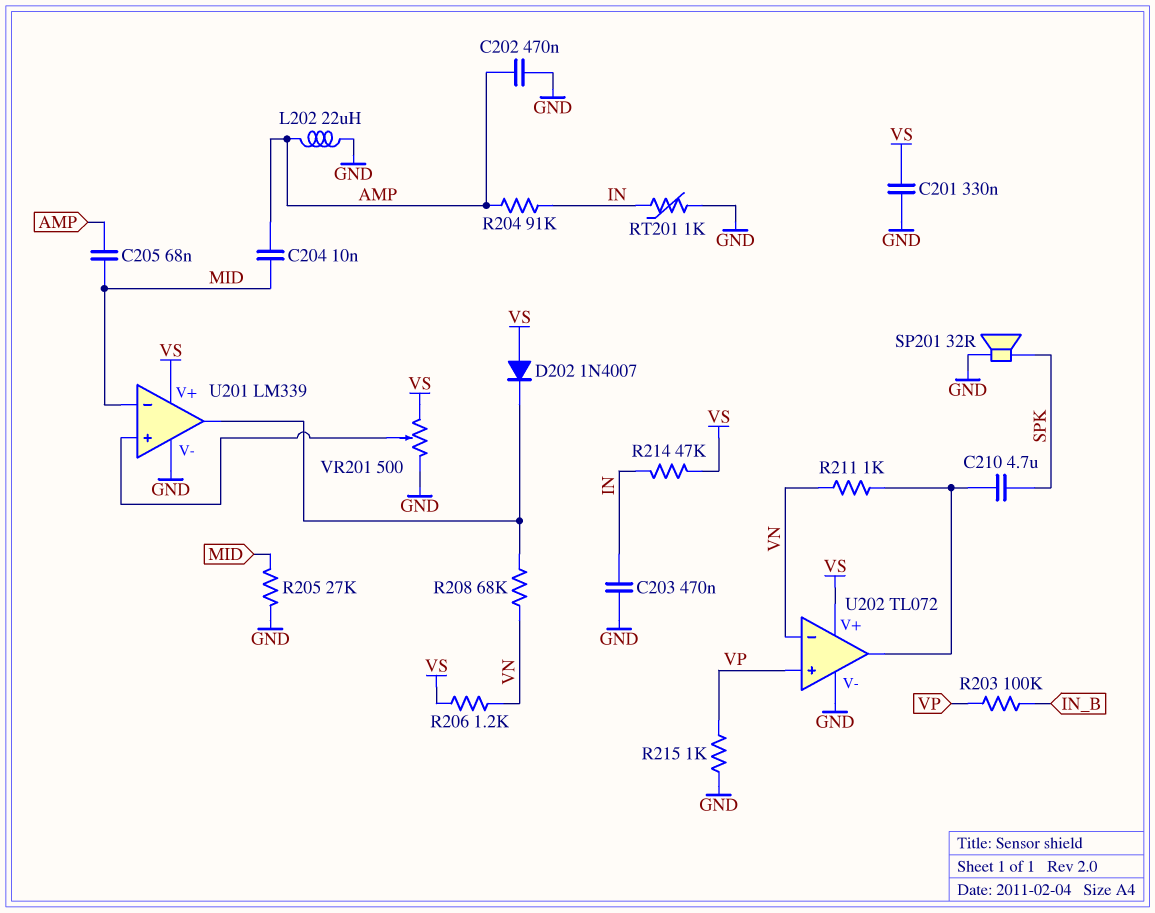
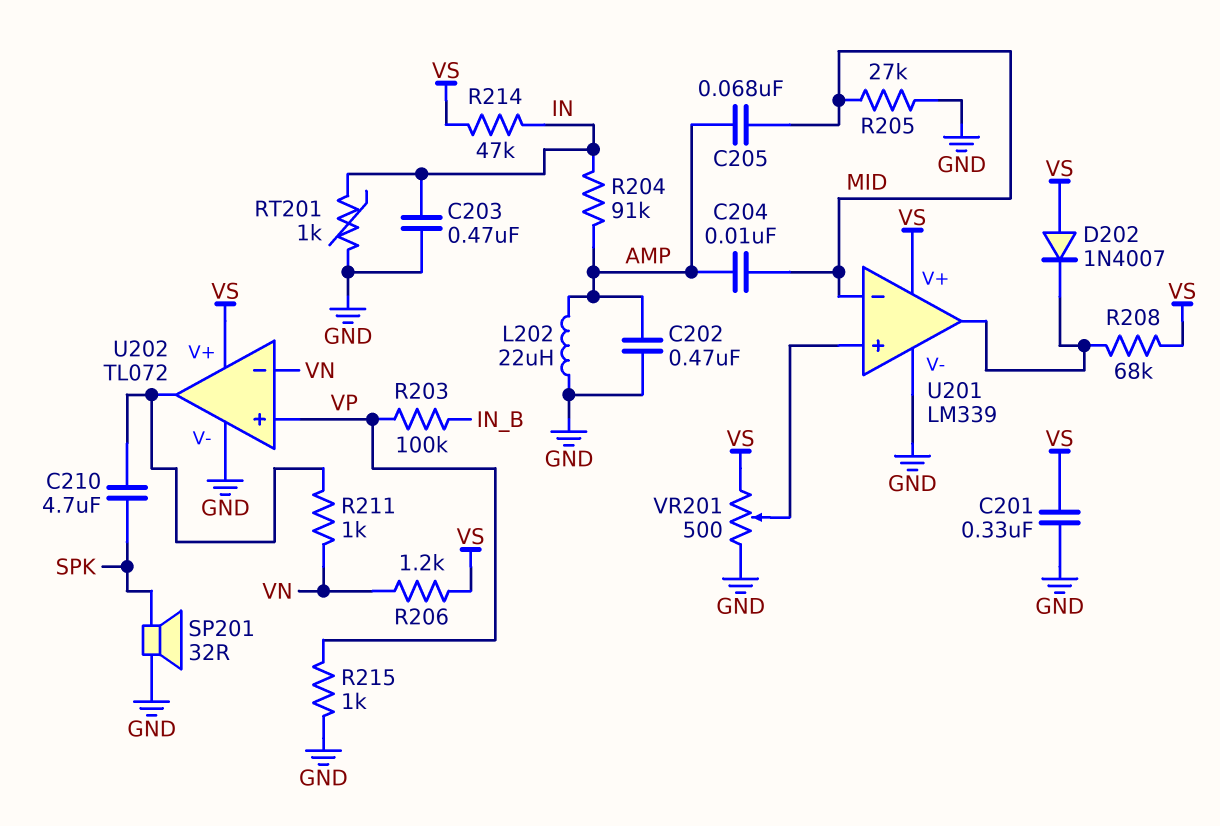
R208: 68k (U201/out, VN) -> 68k (U201/out, VS)

